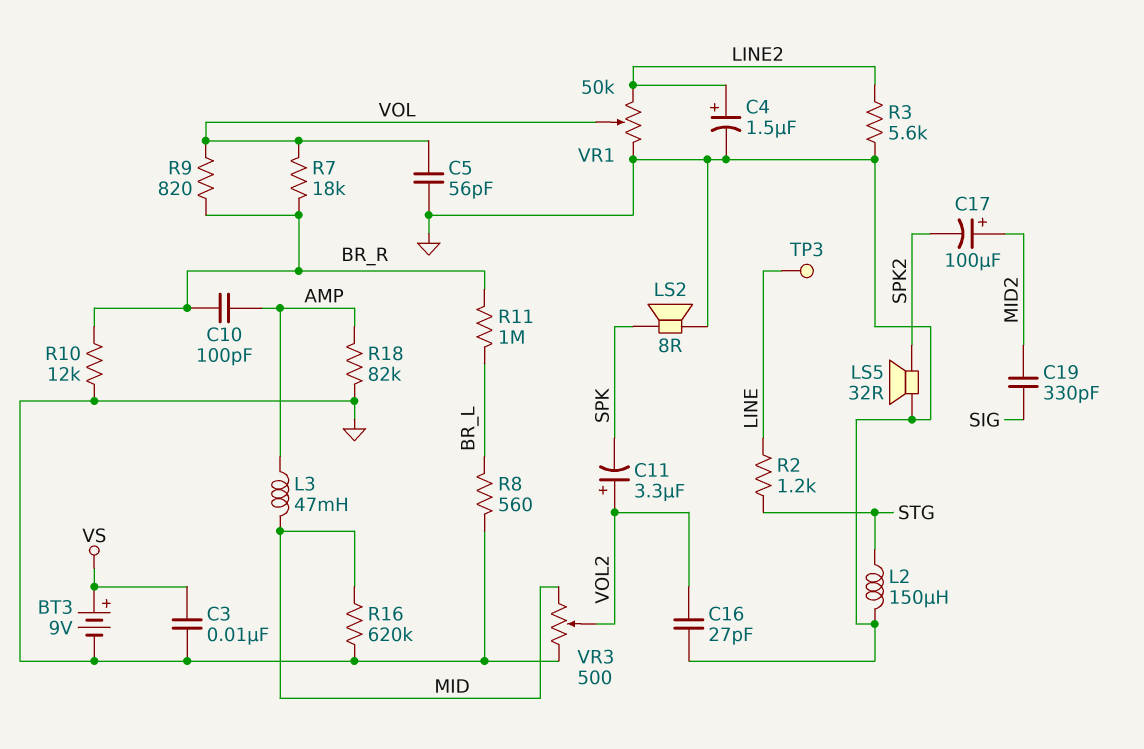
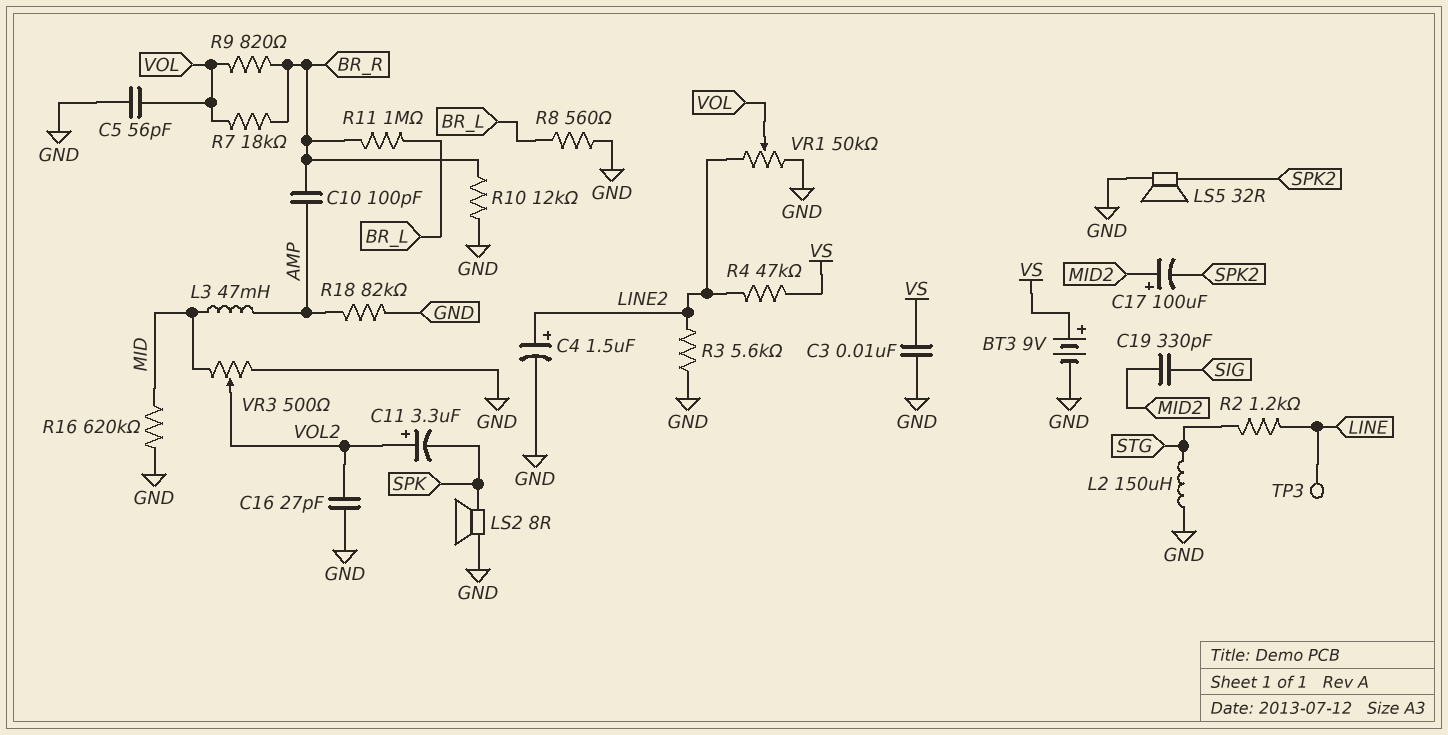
R4: none -> 47k (LINE2, VS)

